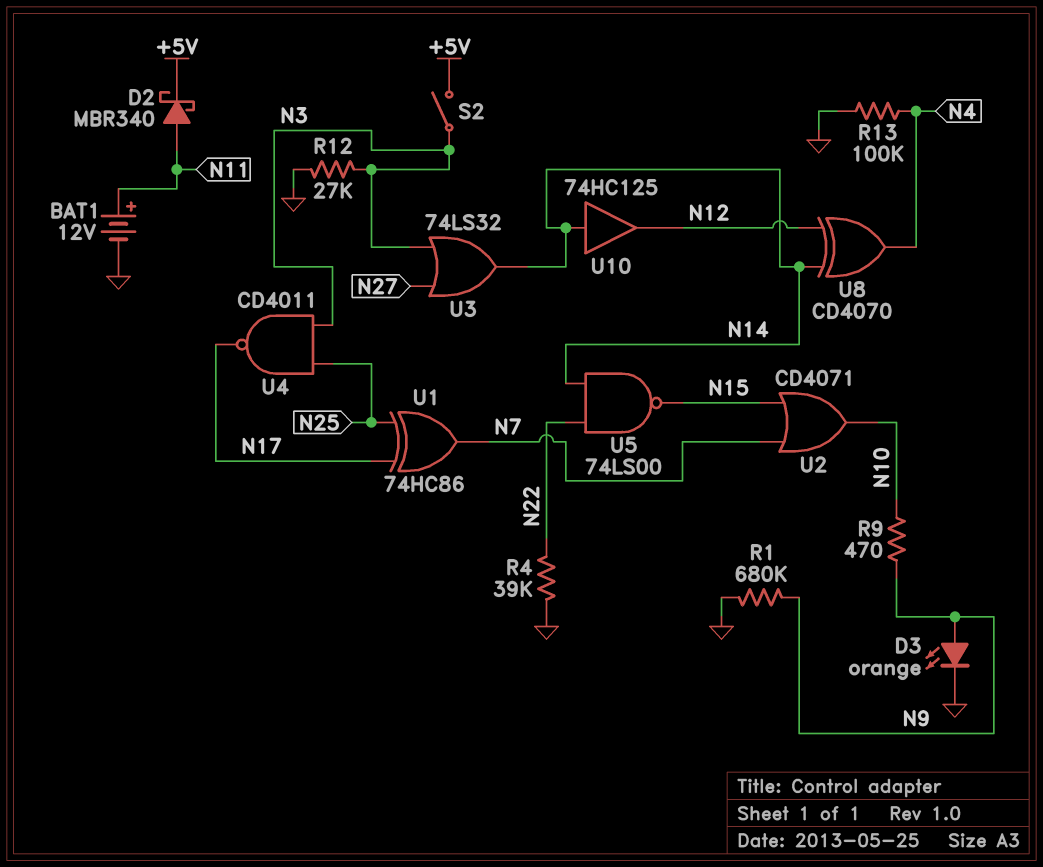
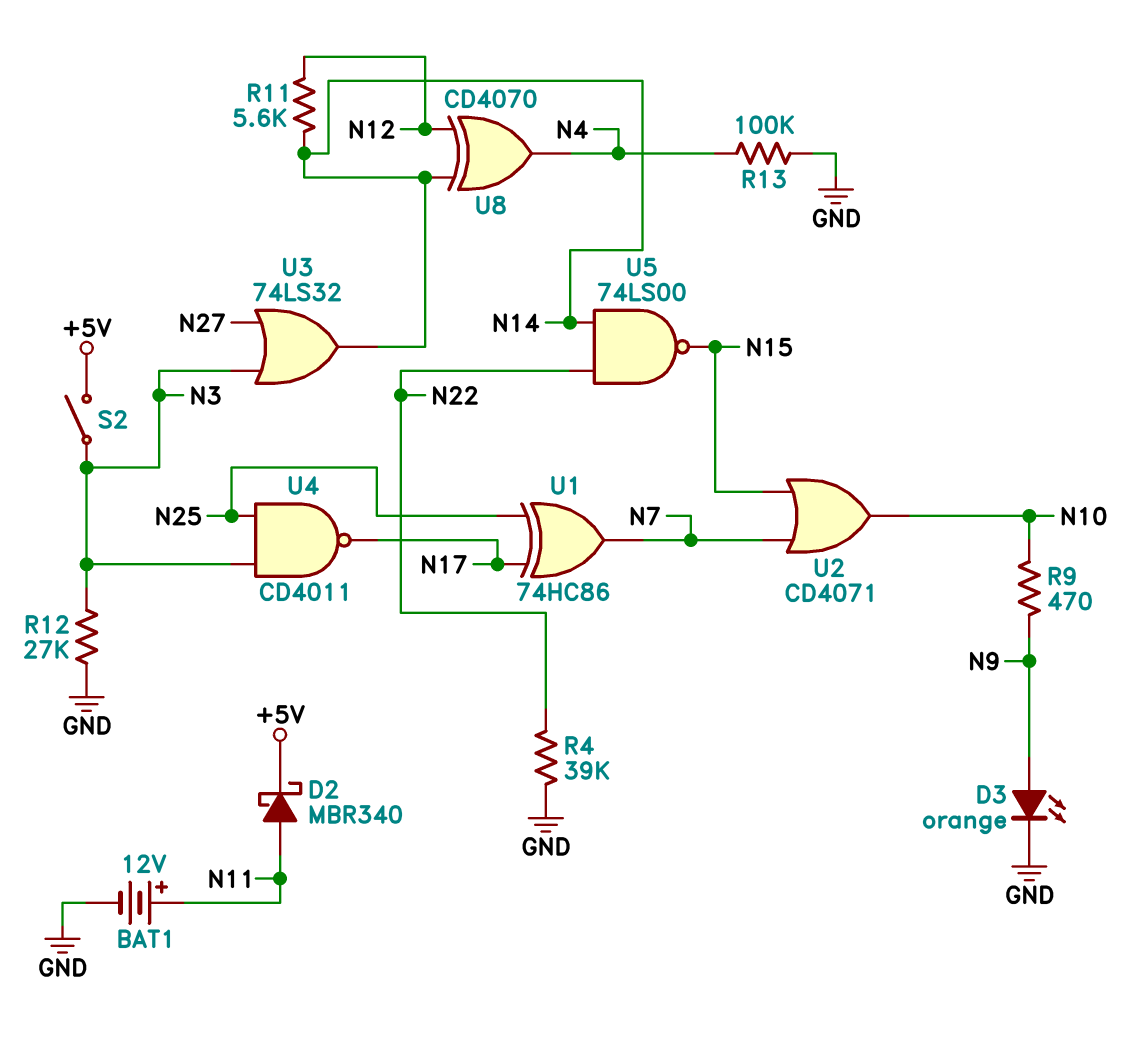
R1: 680k (GND, N9) -> none
R11: none -> 5.6k (N12, N14)
U10: buffer 74HC125 (in N14, out N12) -> none

